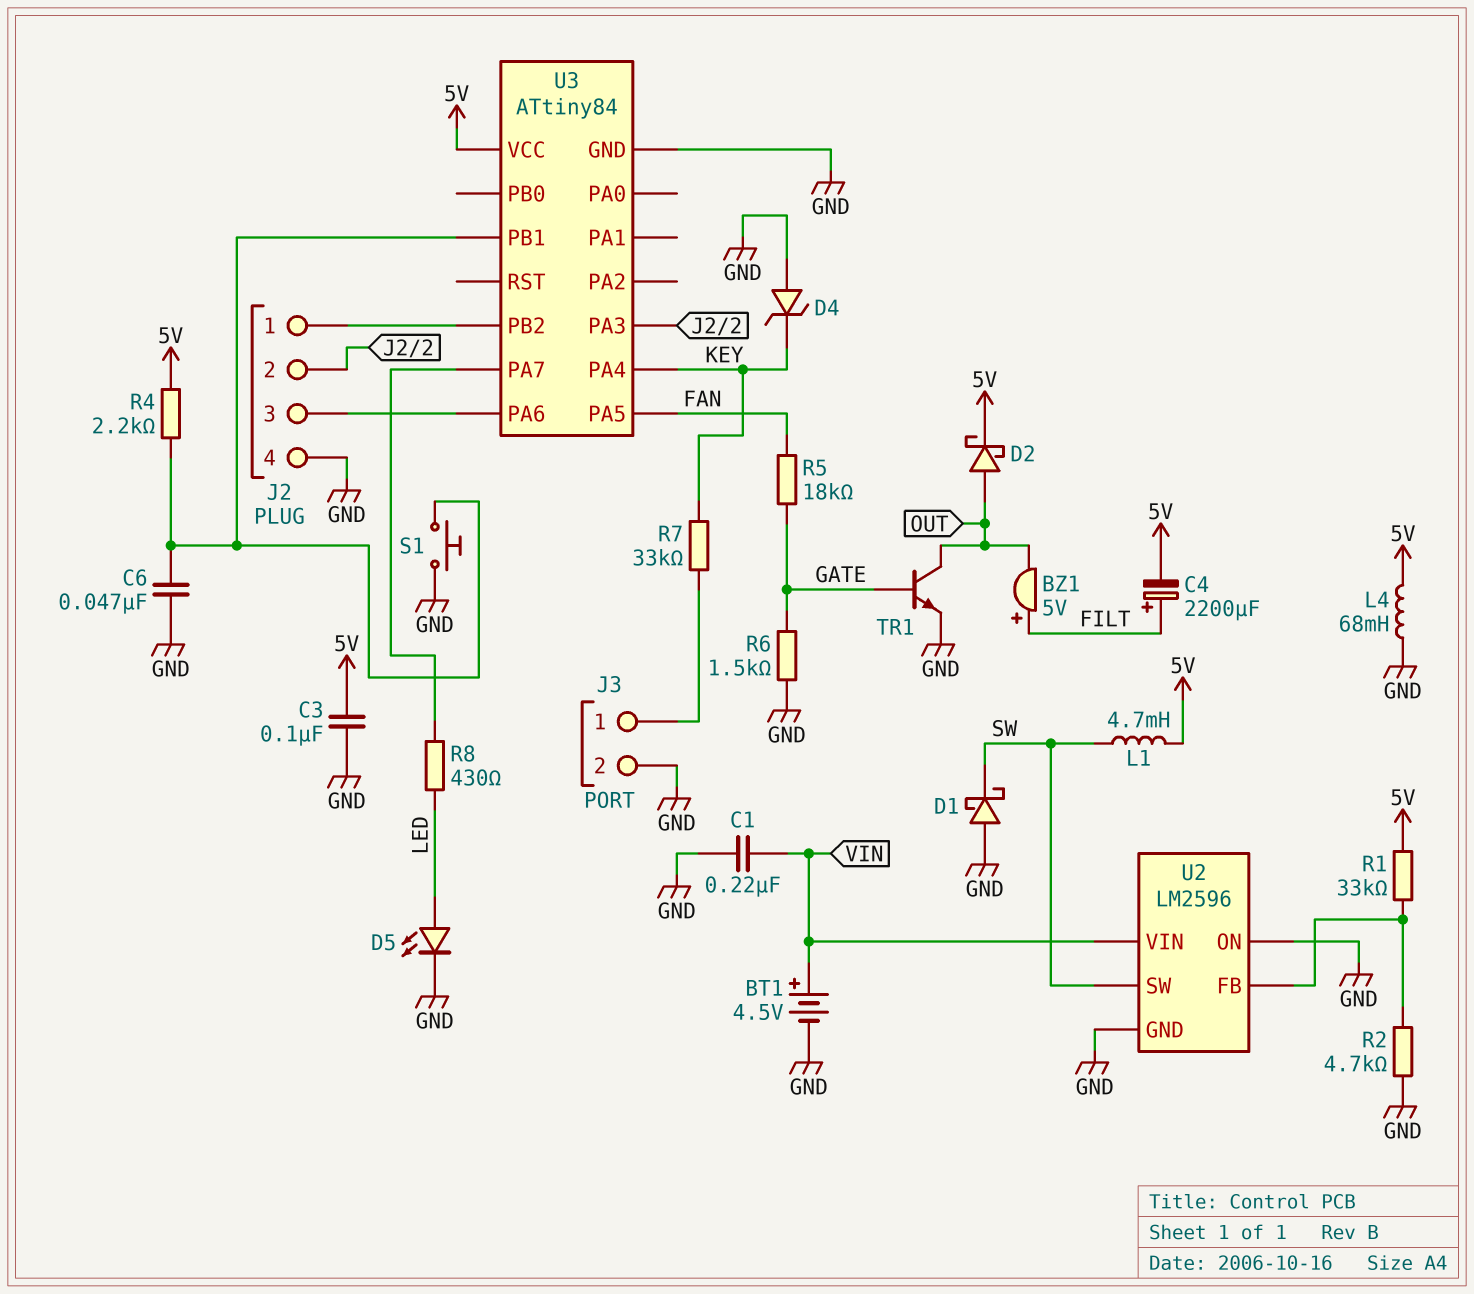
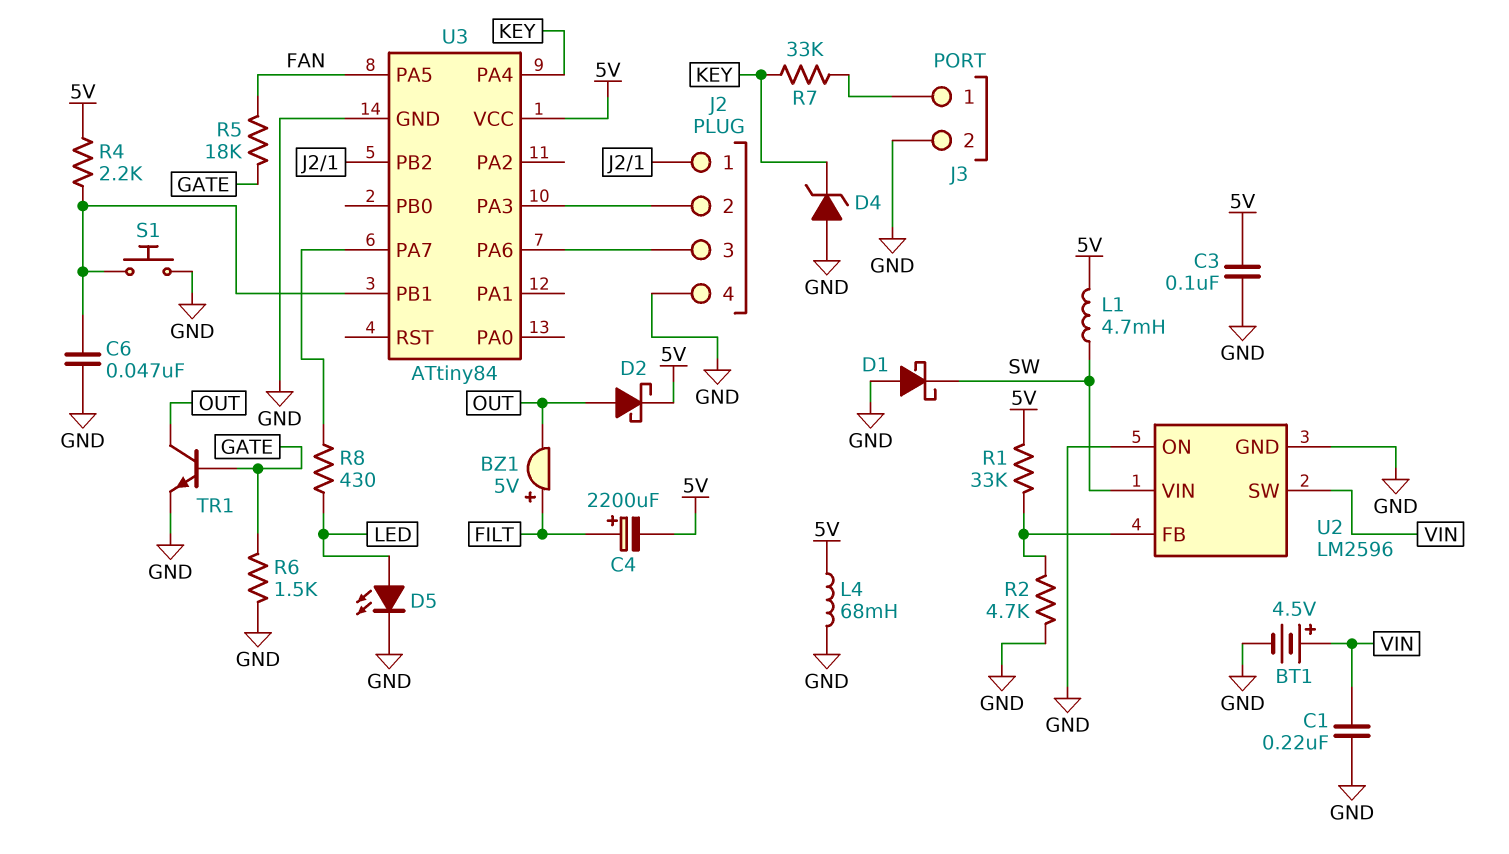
U2 pin SW: SW -> VIN
U2 pin VIN: VIN -> SW

